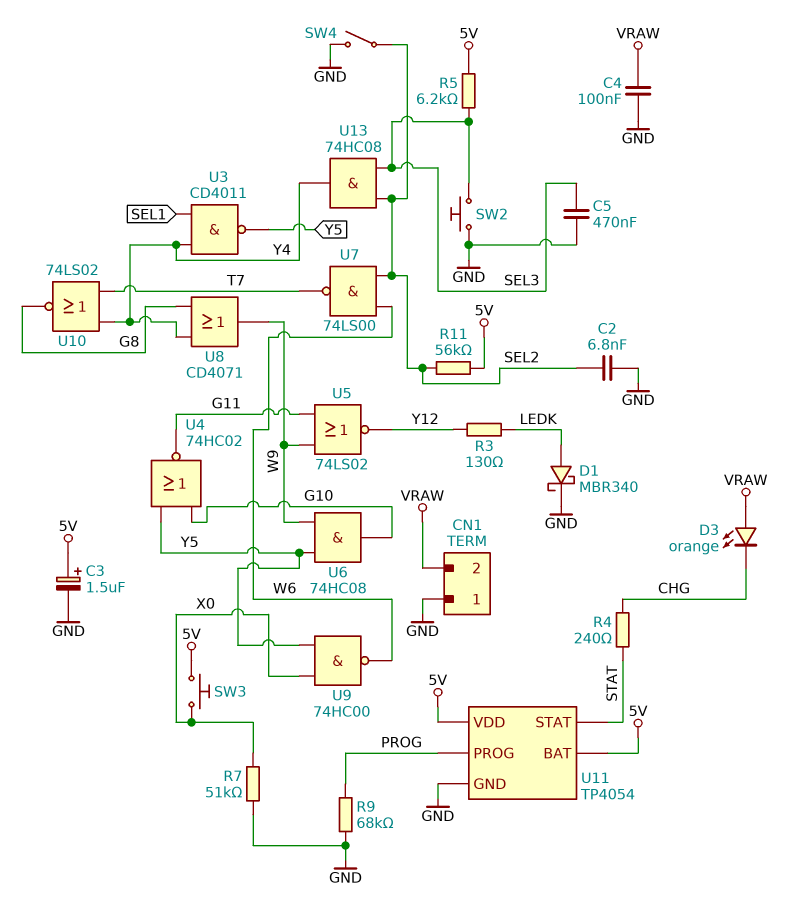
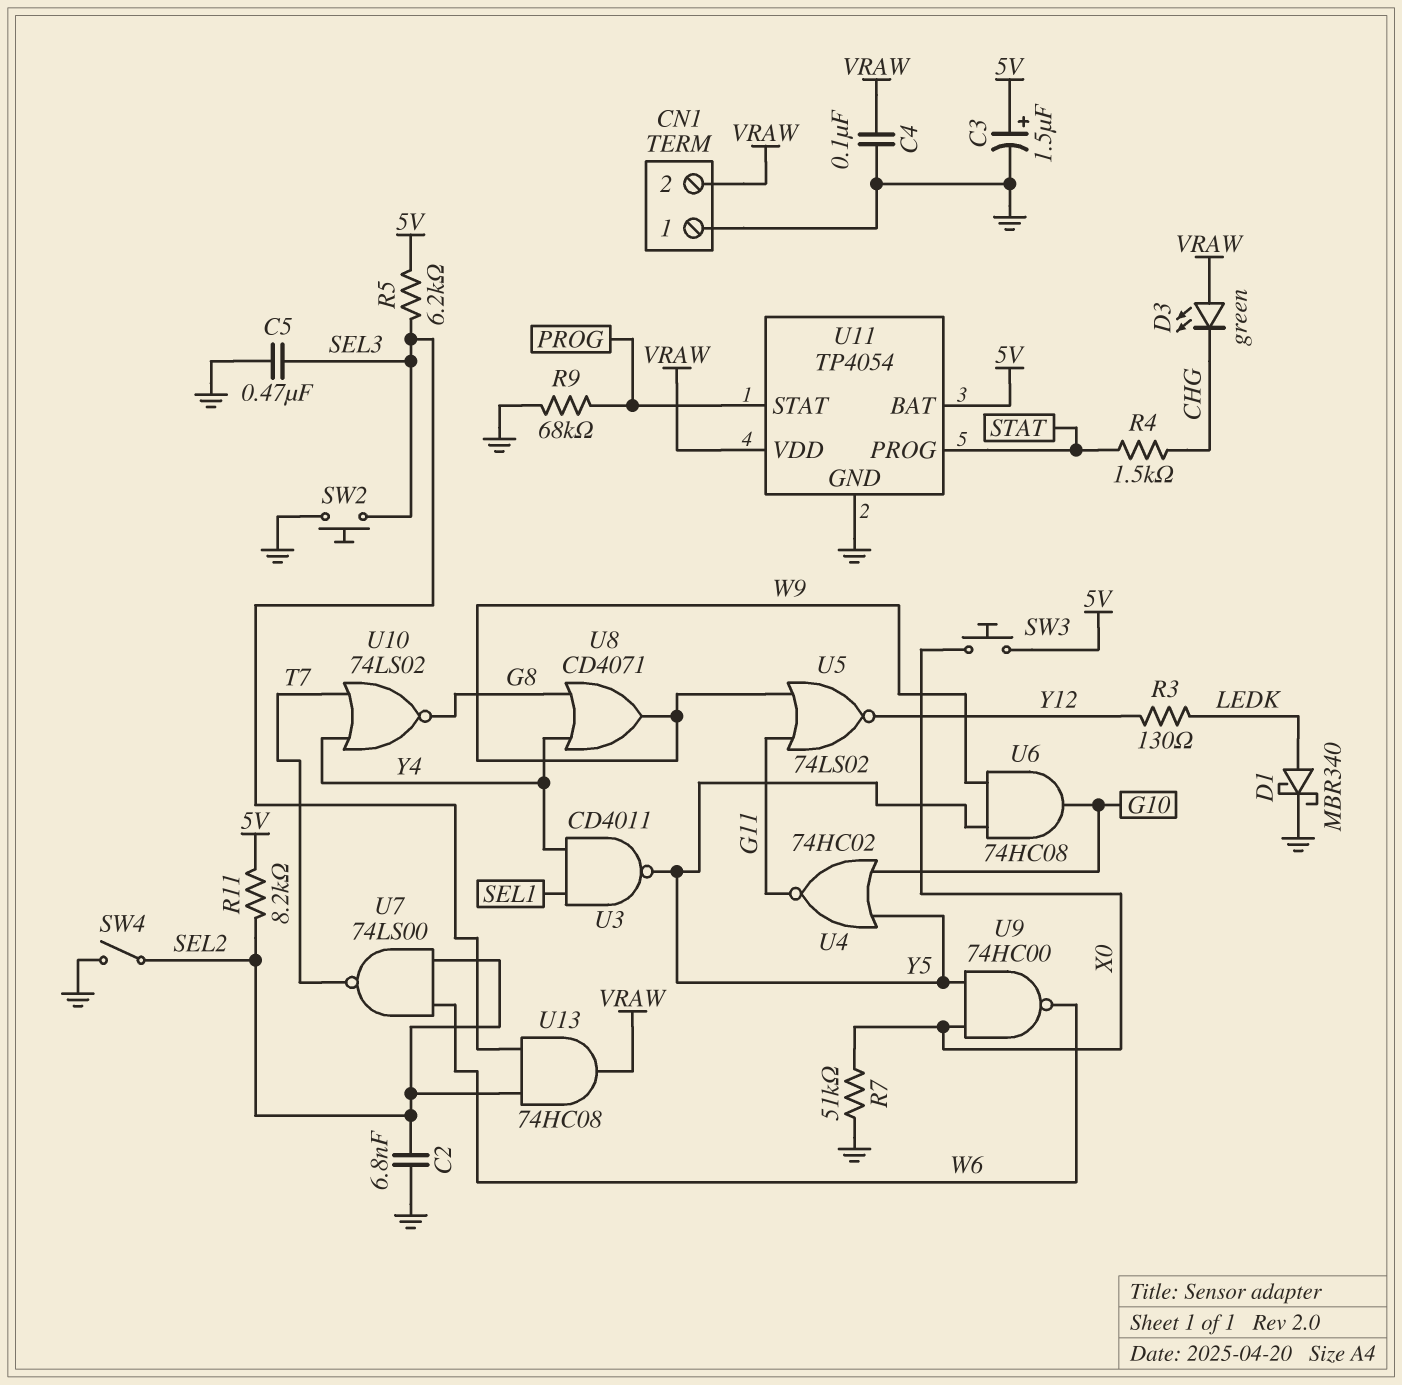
D3: LED orange (A VRAW, K CHG) -> LED green (A VRAW, K CHG)
R4: 240 (CHG, STAT) -> 1.5k (CHG, STAT)
R11: 56k (5V, SEL2) -> 8.2k (5V, SEL2)
U11 pin PROG: PROG -> STAT
U11 pin STAT: STAT -> PROG
U11 pin VDD: 5V -> VRAW
U13: AND 74HC08 (in SEL2, in SEL3, out Y4) -> AND 74HC08 (in SEL2, in SEL3, out VRAW)

